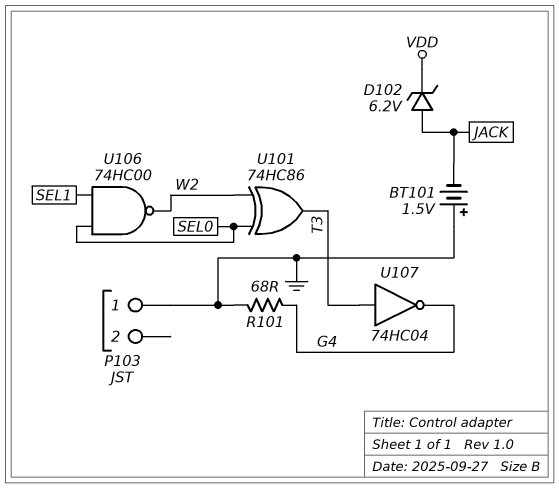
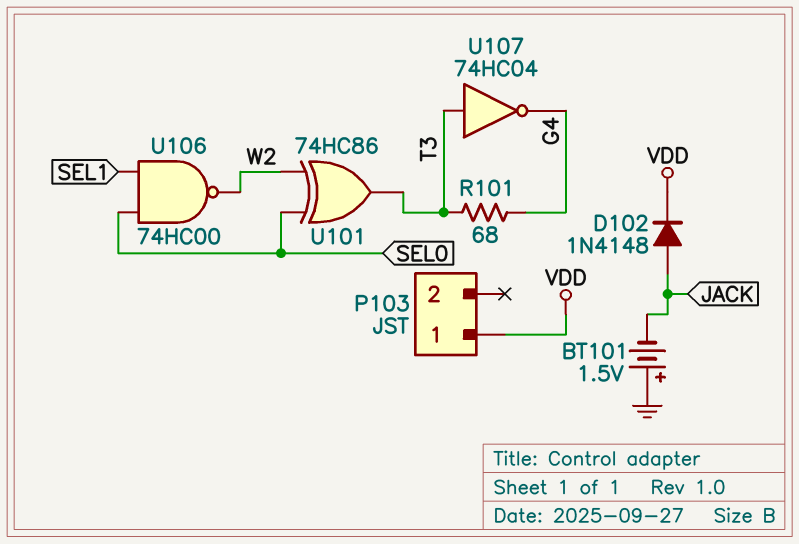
D102: zener 6.2V (A JACK, K VDD) -> diode 1N4148 (A JACK, K VDD)
P103 pin 1: GND -> VDD
R101: 68 (G4, GND) -> 68 (G4, T3)

